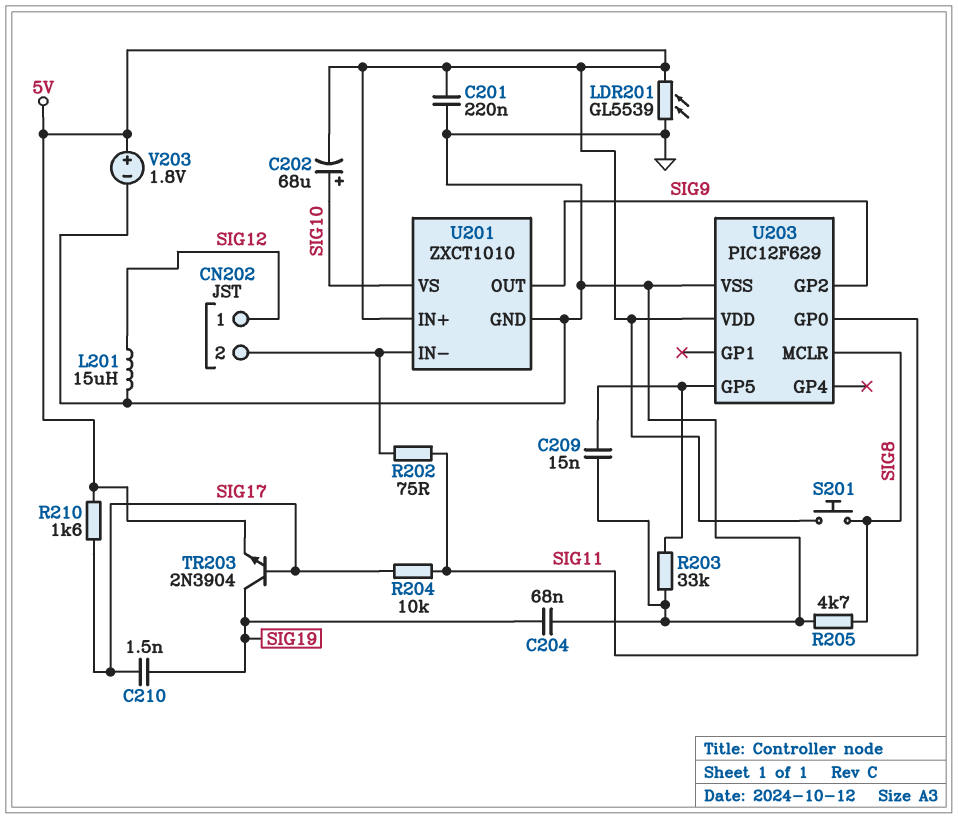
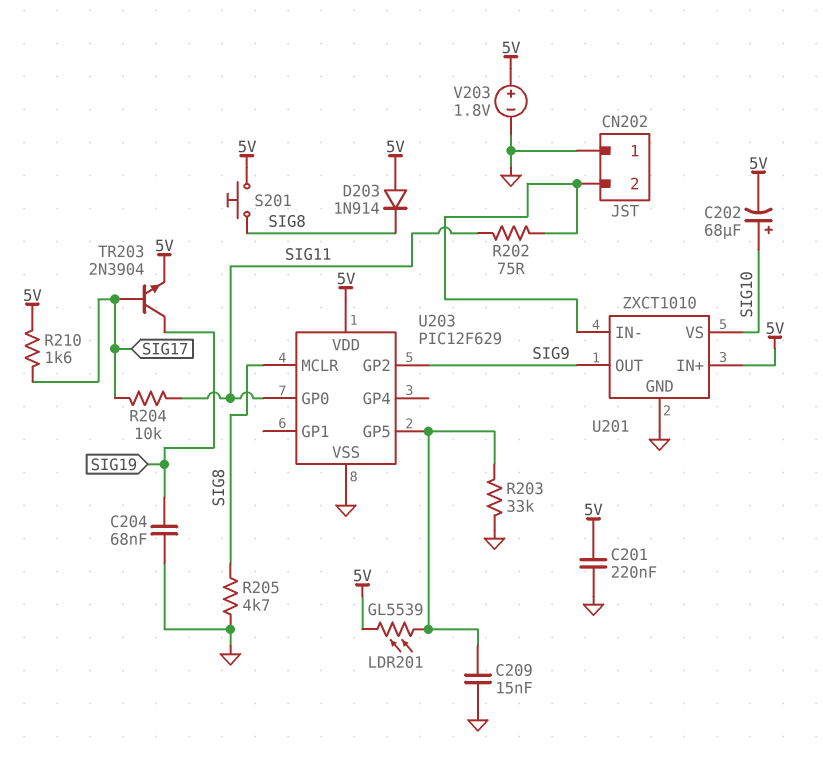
C210: 1.5nF (SIG17, SIG19) -> none
CN202 pin 1: SIG12 -> GND
D203: none -> diode 1N914 (A 5V, K SIG8)
L201: 15uH (GND, SIG12) -> none
LDR201: GL5539 (5V, GND) -> GL5539 (5V, U203/GP5)

